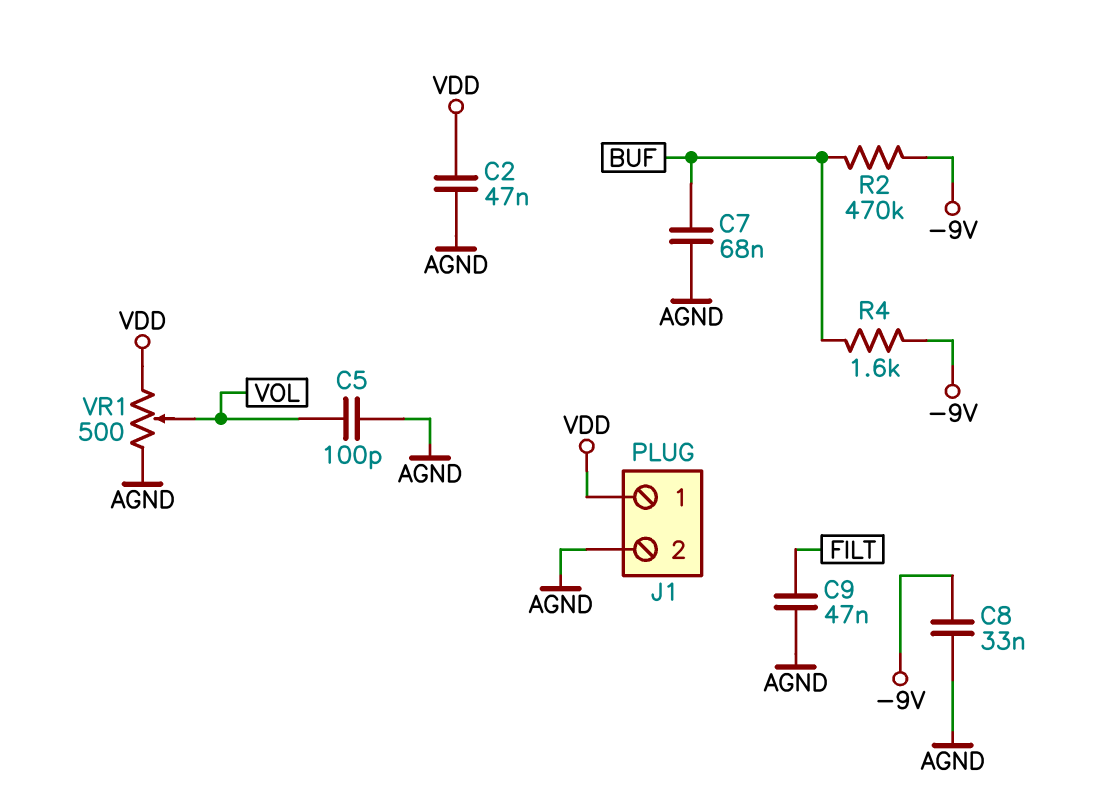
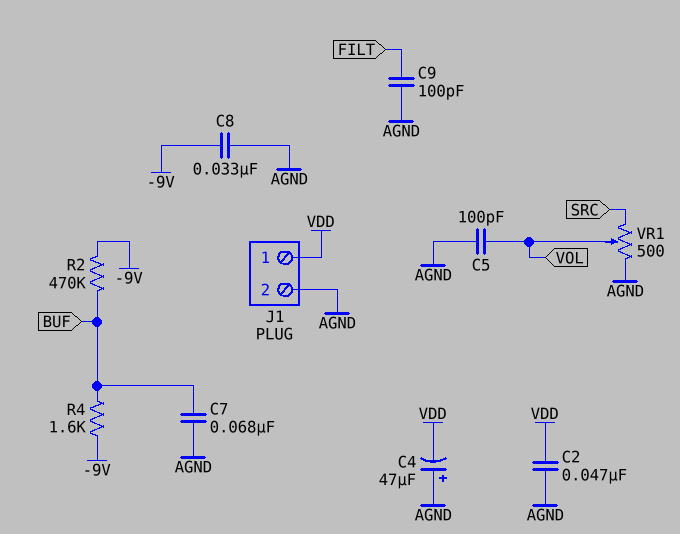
C4: none -> 47uF (plus AGND, minus VDD)
C9: 47nF (AGND, FILT) -> 100pF (AGND, FILT)
VR1: 500 (AGND, VDD, wiper VOL) -> 500 (AGND, SRC, wiper VOL)

